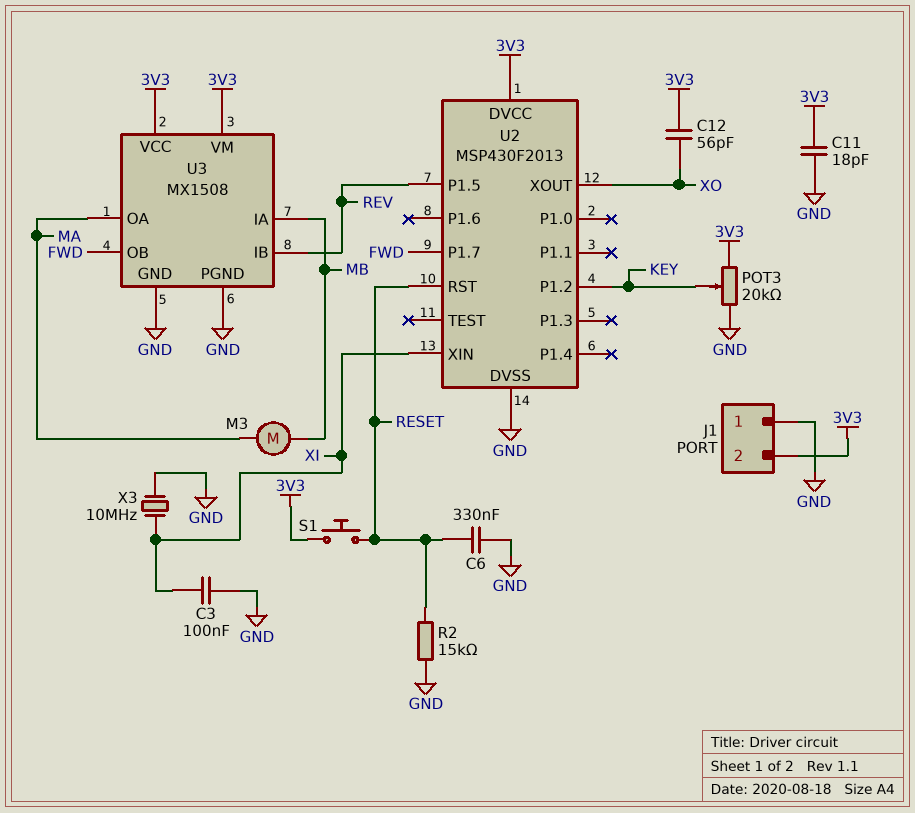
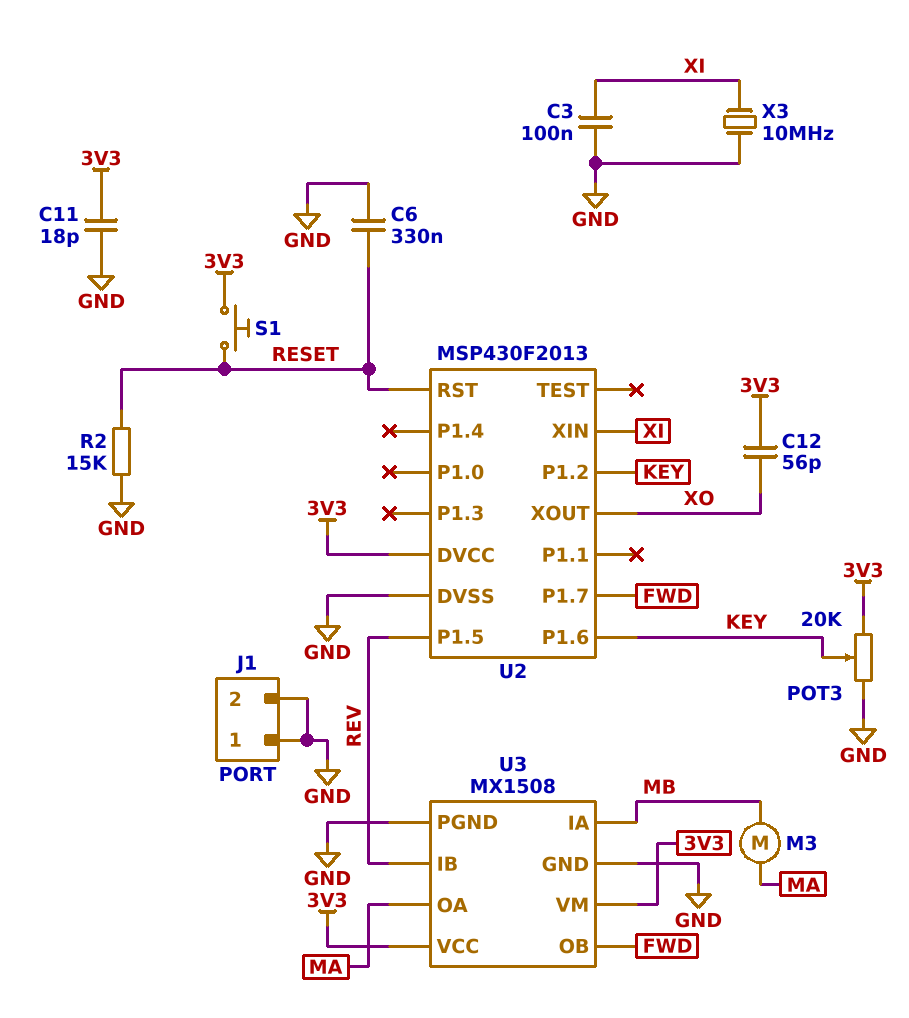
J1 pin 2: 3V3 -> GND
U2 pin P1.6: none -> KEY

